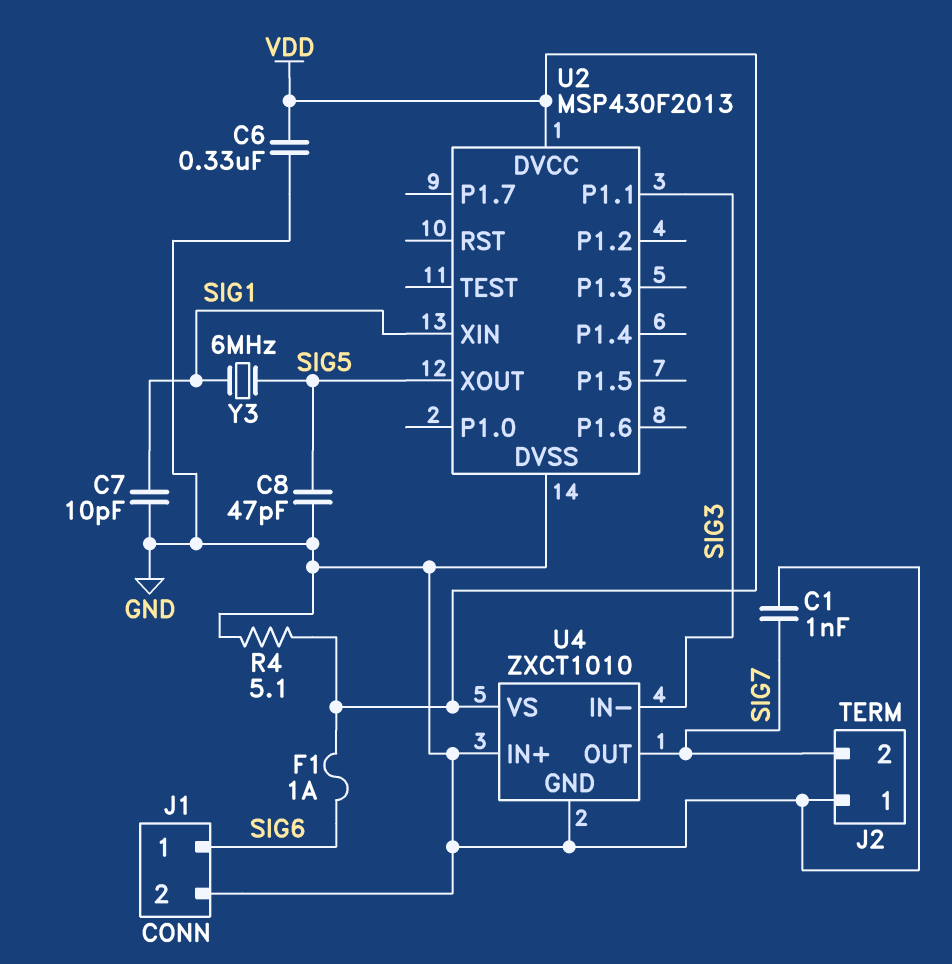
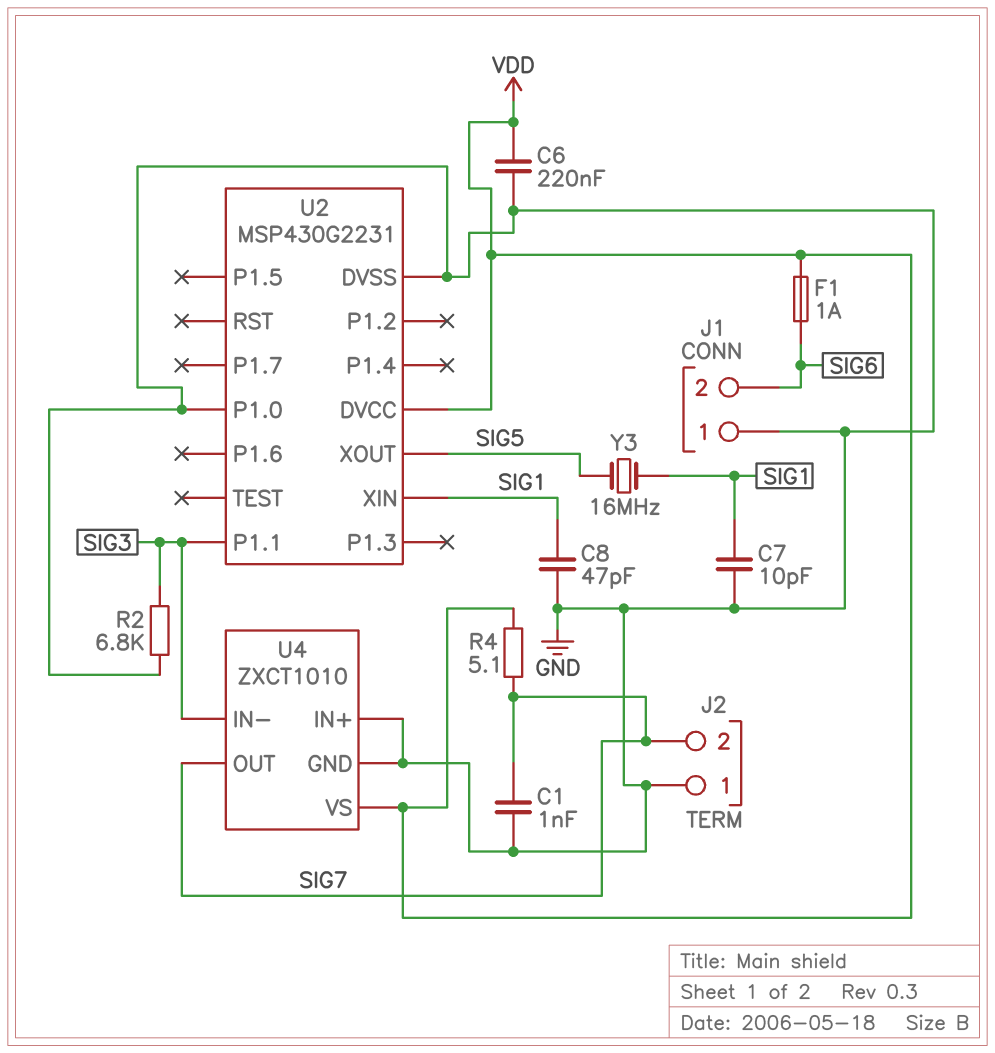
C6: 330nF (GND, VDD) -> 220nF (GND, VDD)
C8: 47pF (GND, SIG5) -> 47pF (GND, SIG1)
J1 pin 1: SIG6 -> GND
J1 pin 2: GND -> SIG6
R2: none -> 6.8k (GND, SIG3)
R4: 5.1 (GND, VDD) -> 5.1 (SIG7, VDD)
U2: MSP430F2013 -> MSP430G2231
U2 pin P1.0: none -> GND
Y3: 6MHz (SIG1, SIG5) -> 16MHz (SIG1, SIG5)

